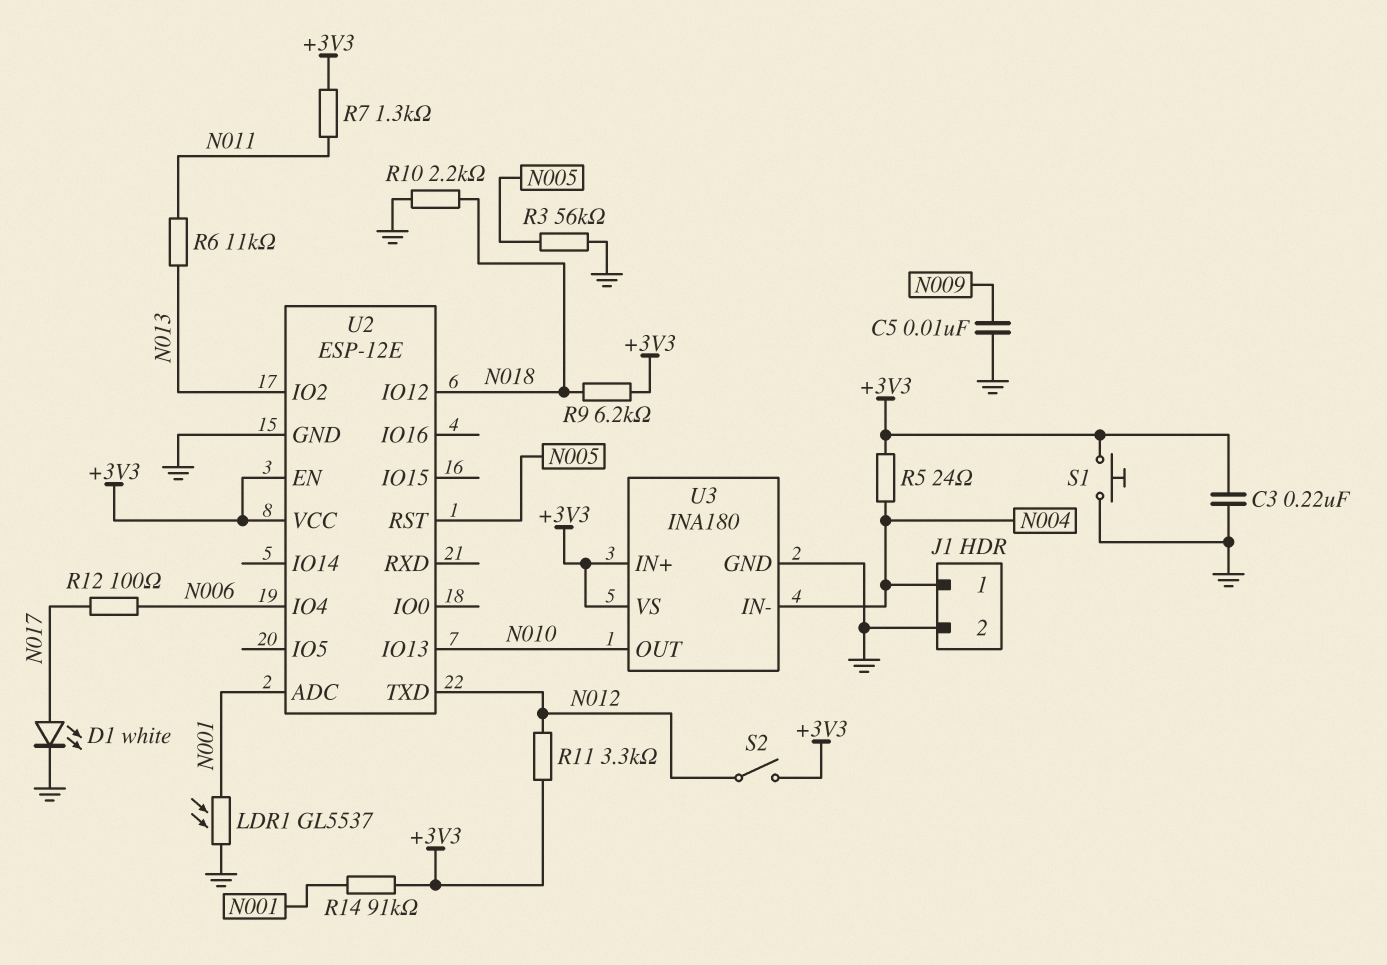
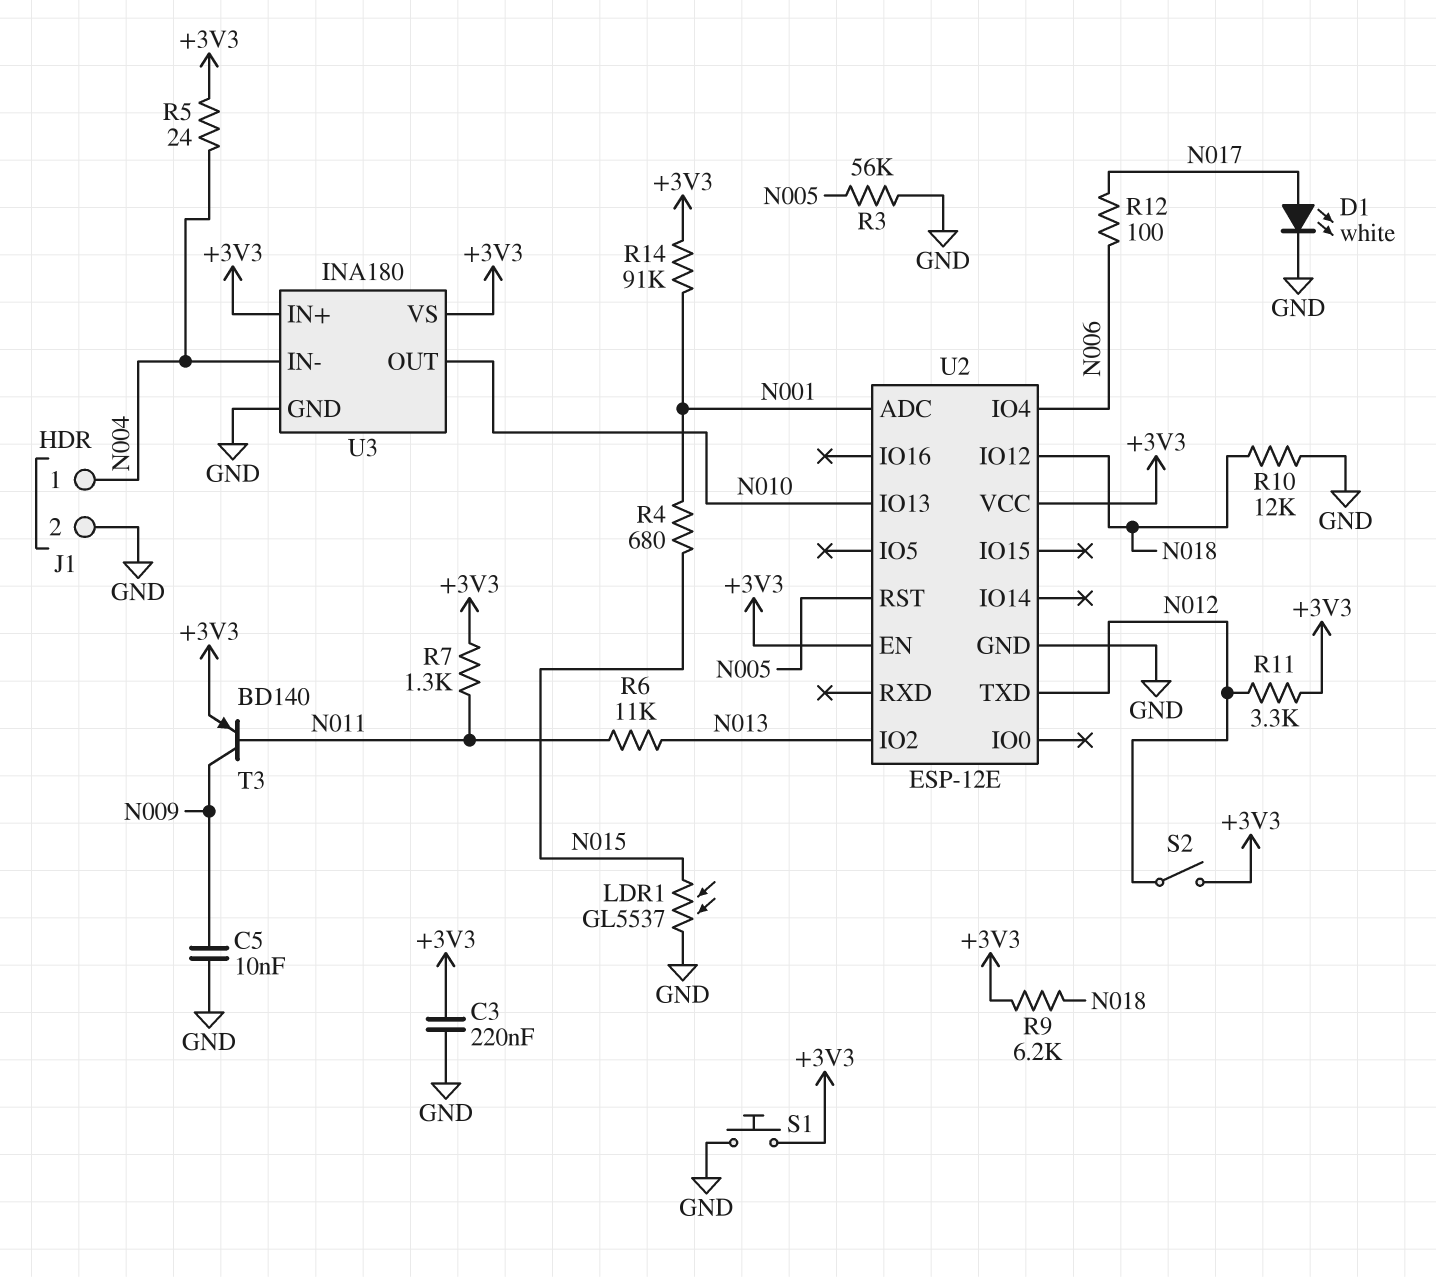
LDR1: GL5537 (GND, N001) -> GL5537 (GND, N015)
R4: none -> 680 (N001, N015)
R10: 2.2k (GND, N018) -> 12k (GND, N018)
T3: none -> PNP BD140 (B N011, C N009, E +3V3)

